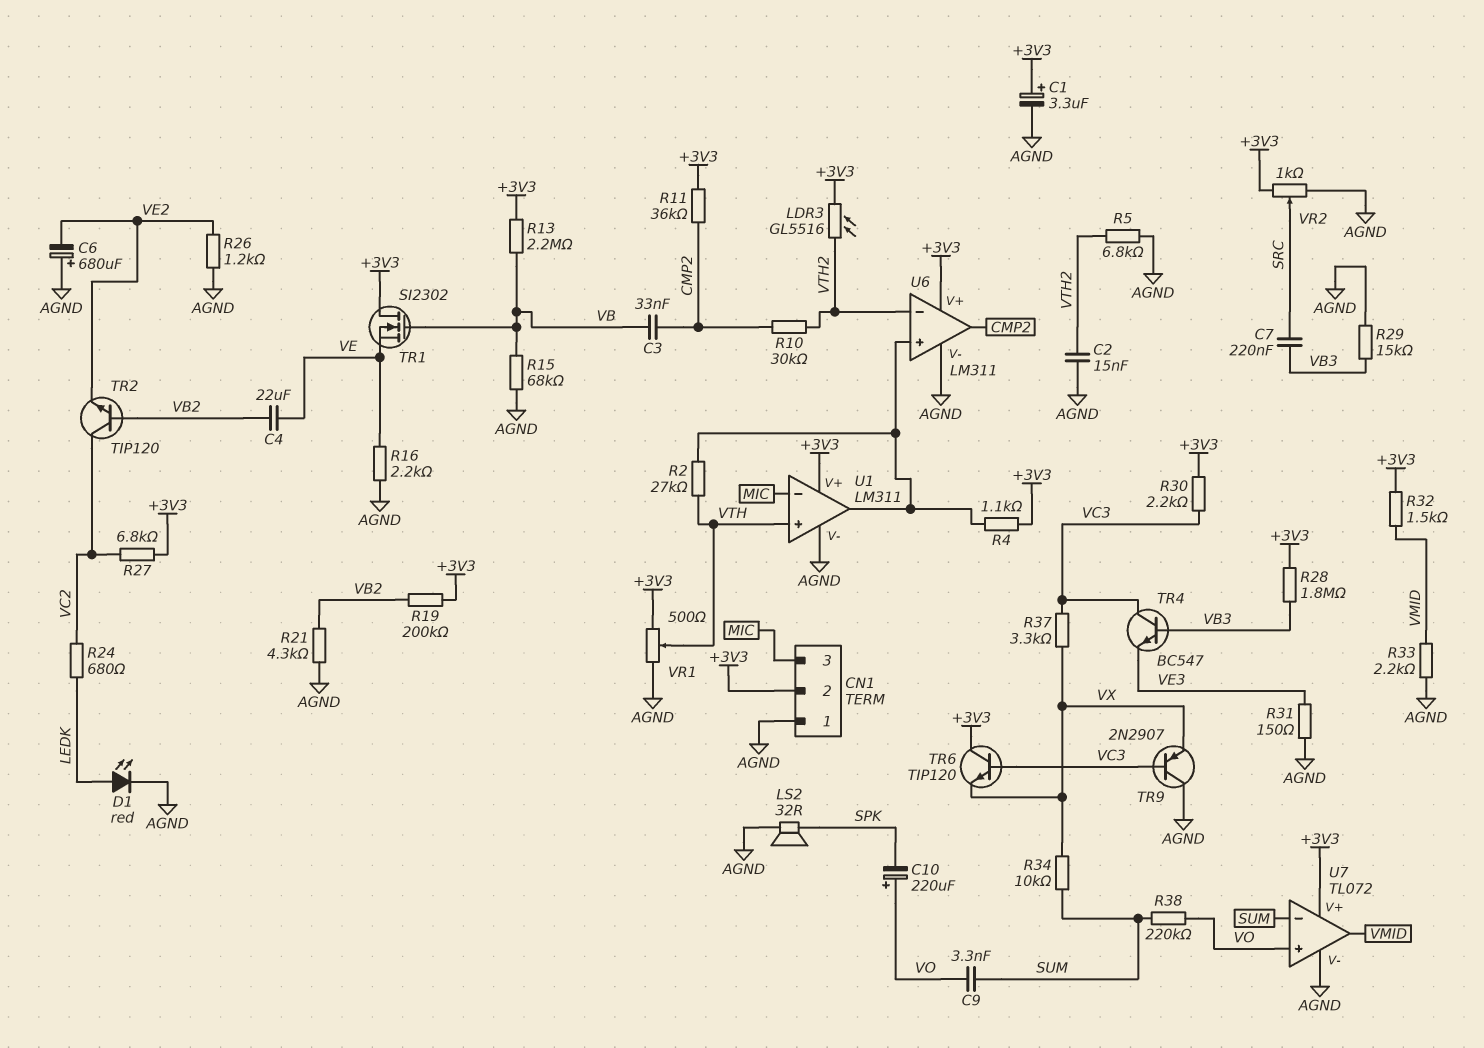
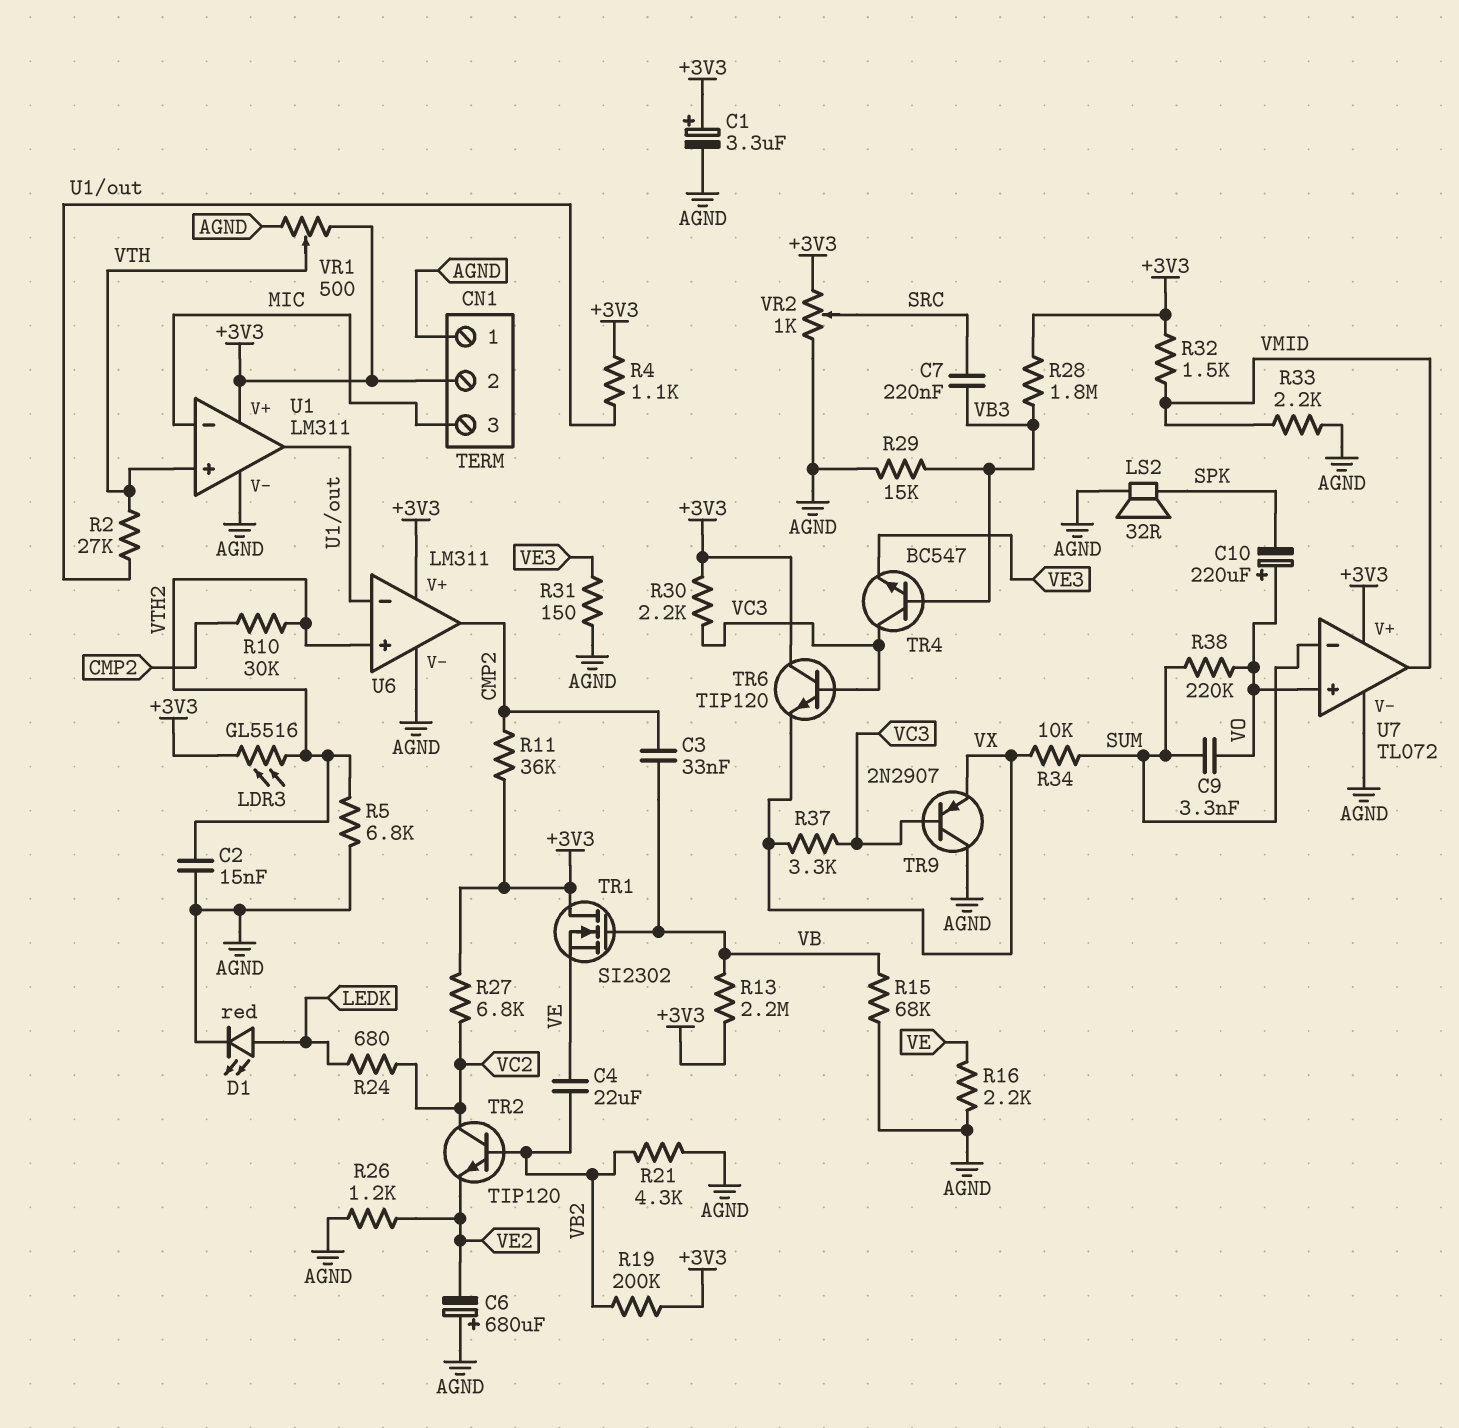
U6 pin in+: U1/out -> VTH2
U6 pin in-: VTH2 -> U1/out

